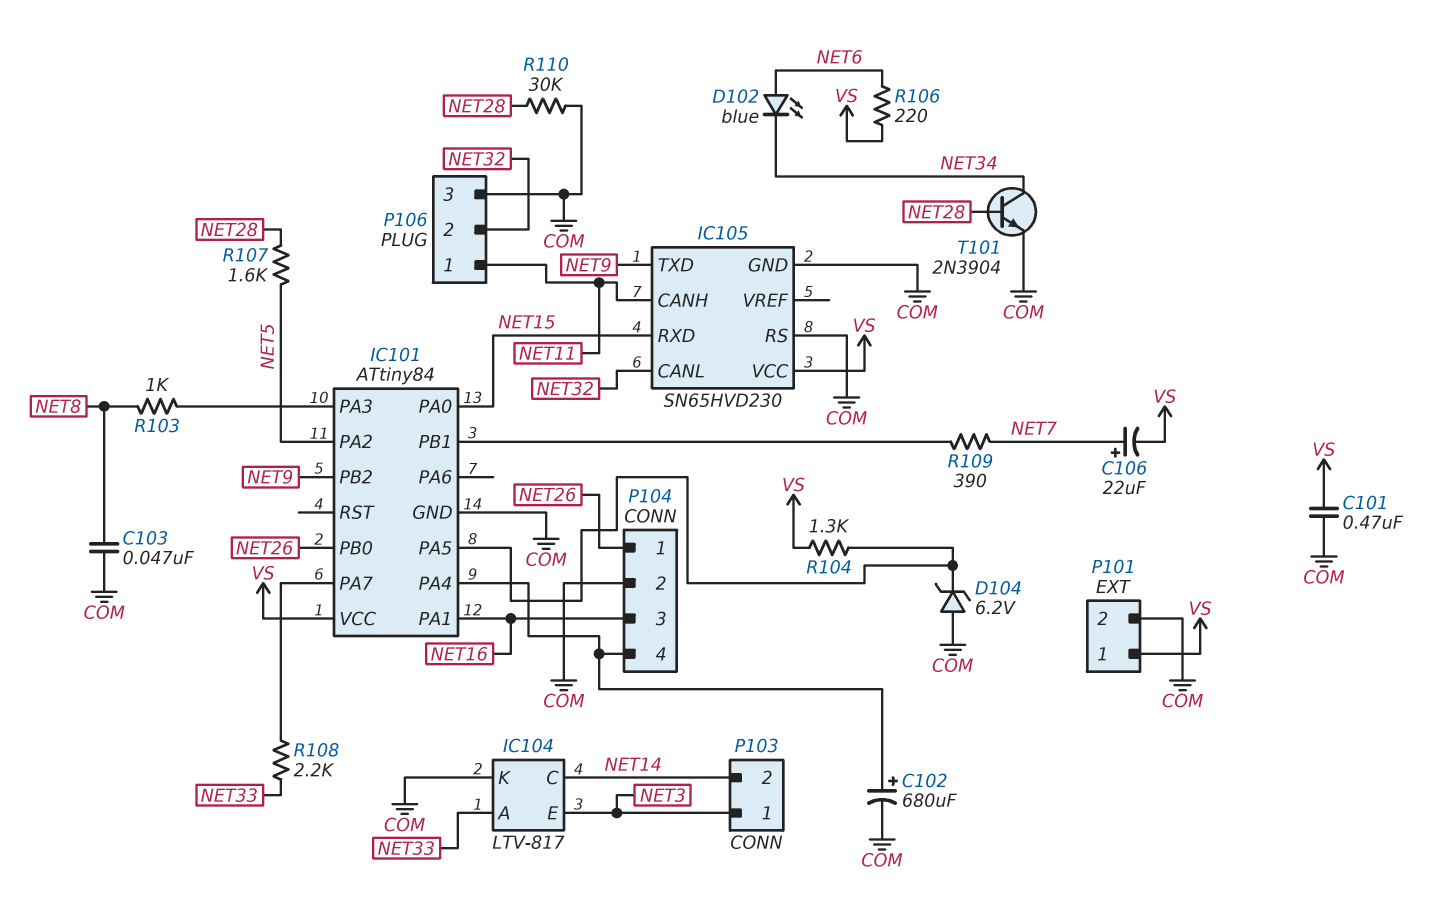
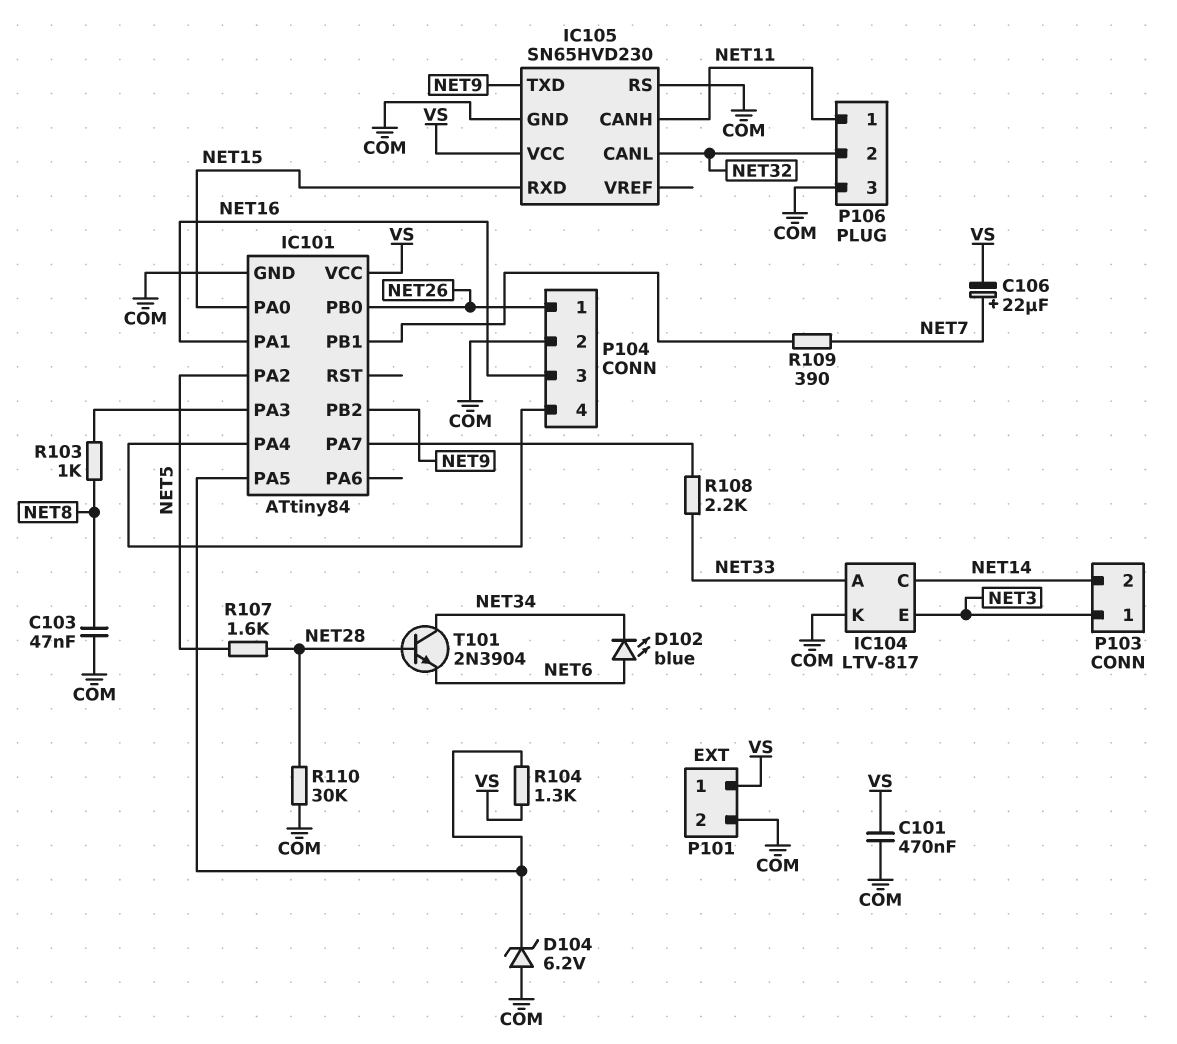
C102: 680uF (plus IC101/PA4, minus COM) -> none
R106: 220 (NET6, VS) -> none
T101: NPN 2N3904 (B NET28, C NET34, E COM) -> NPN 2N3904 (B NET28, C NET34, E NET6)

